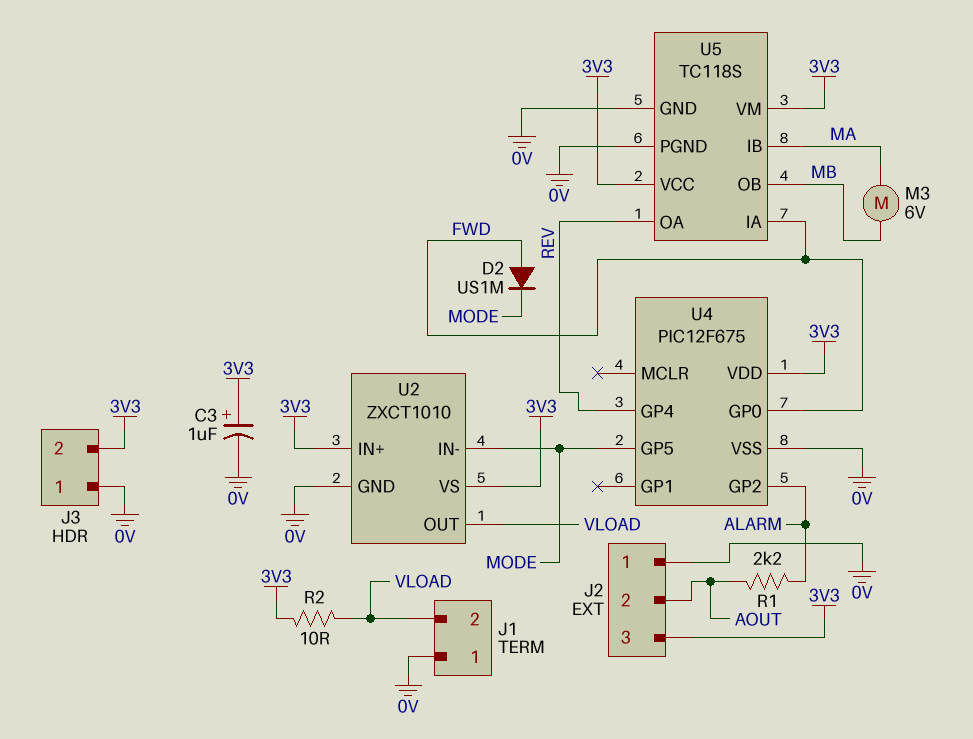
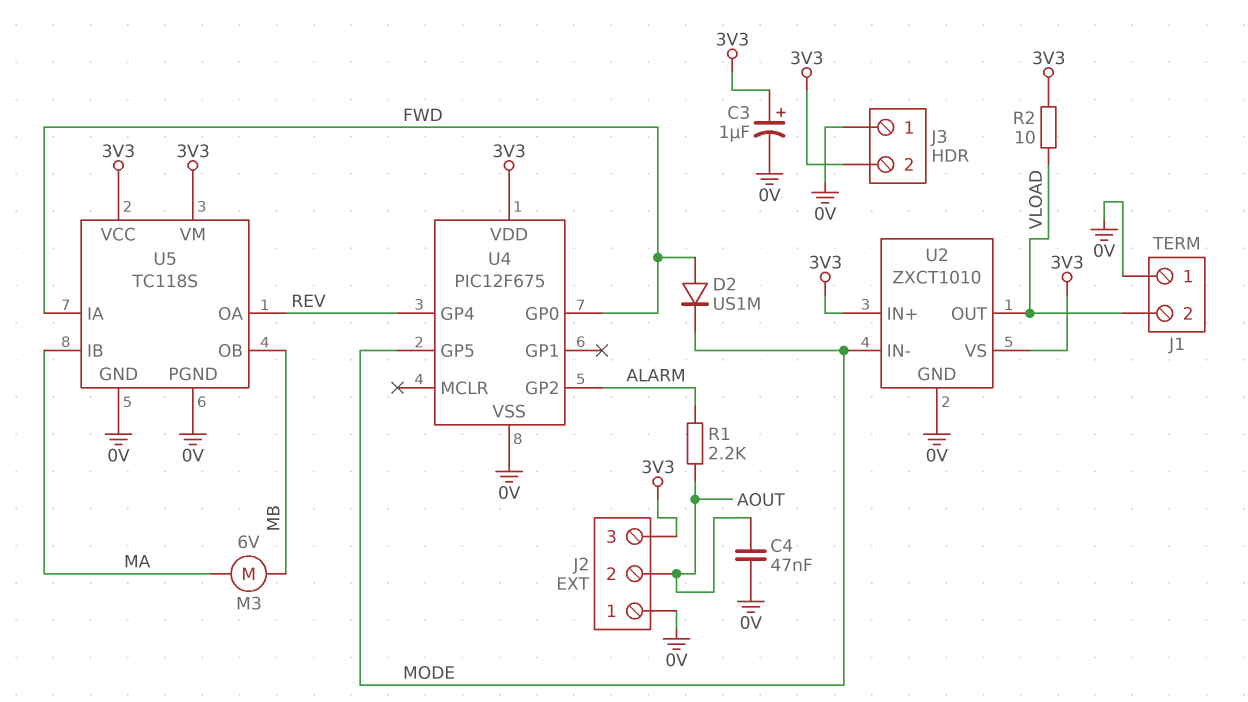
C4: none -> 47nF (0V, AOUT)

